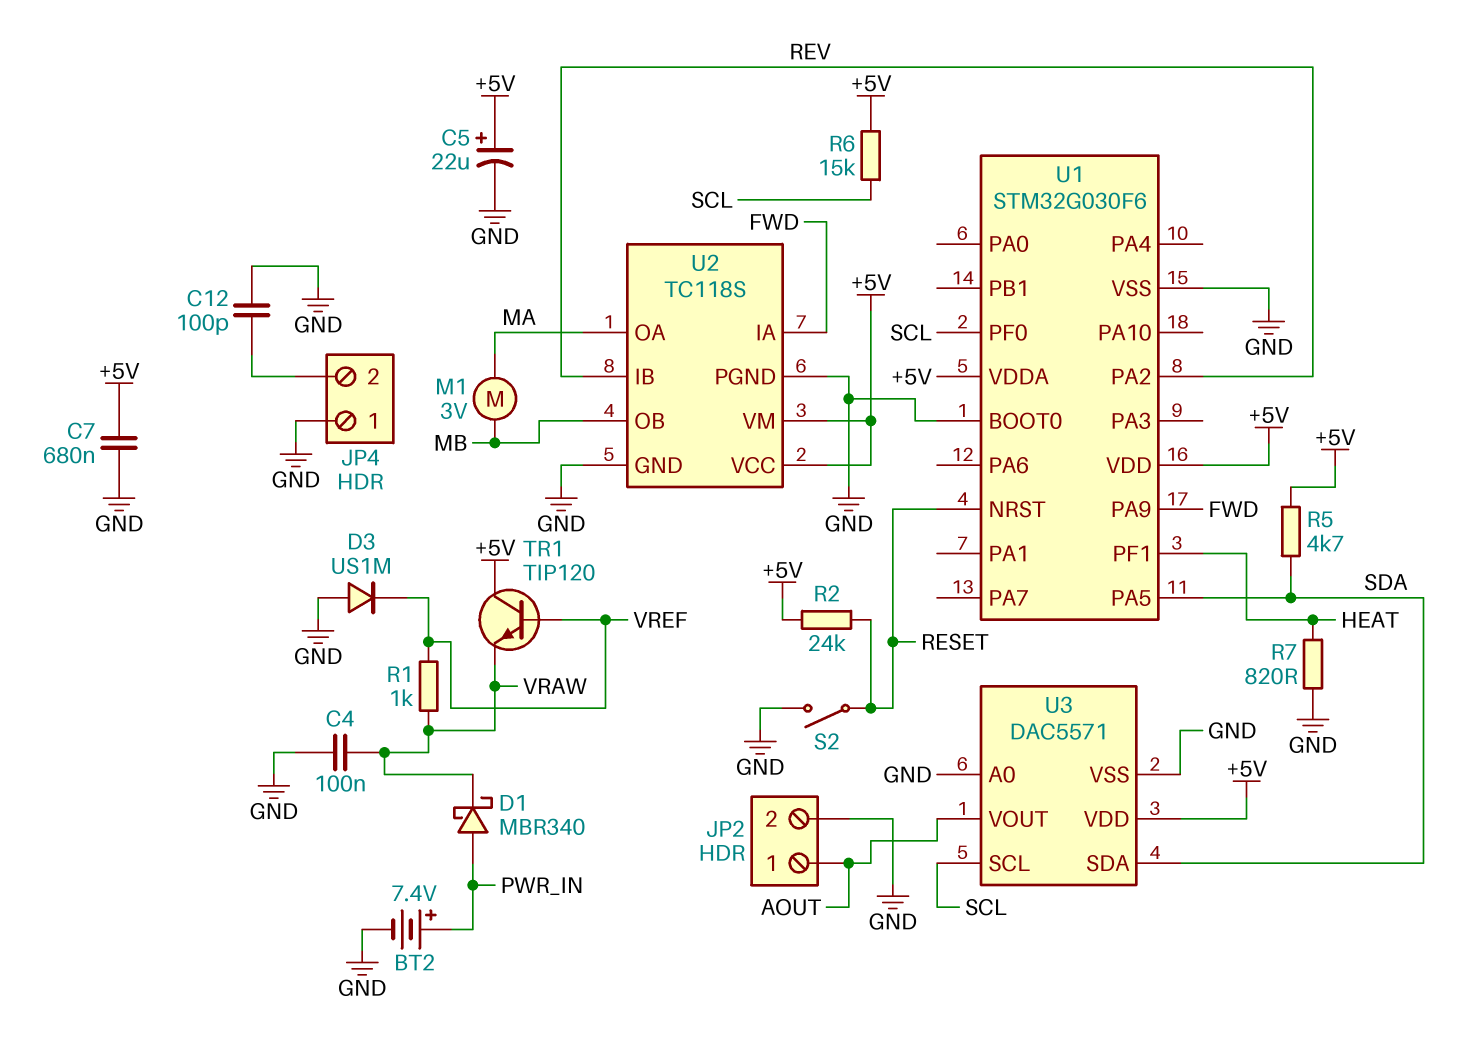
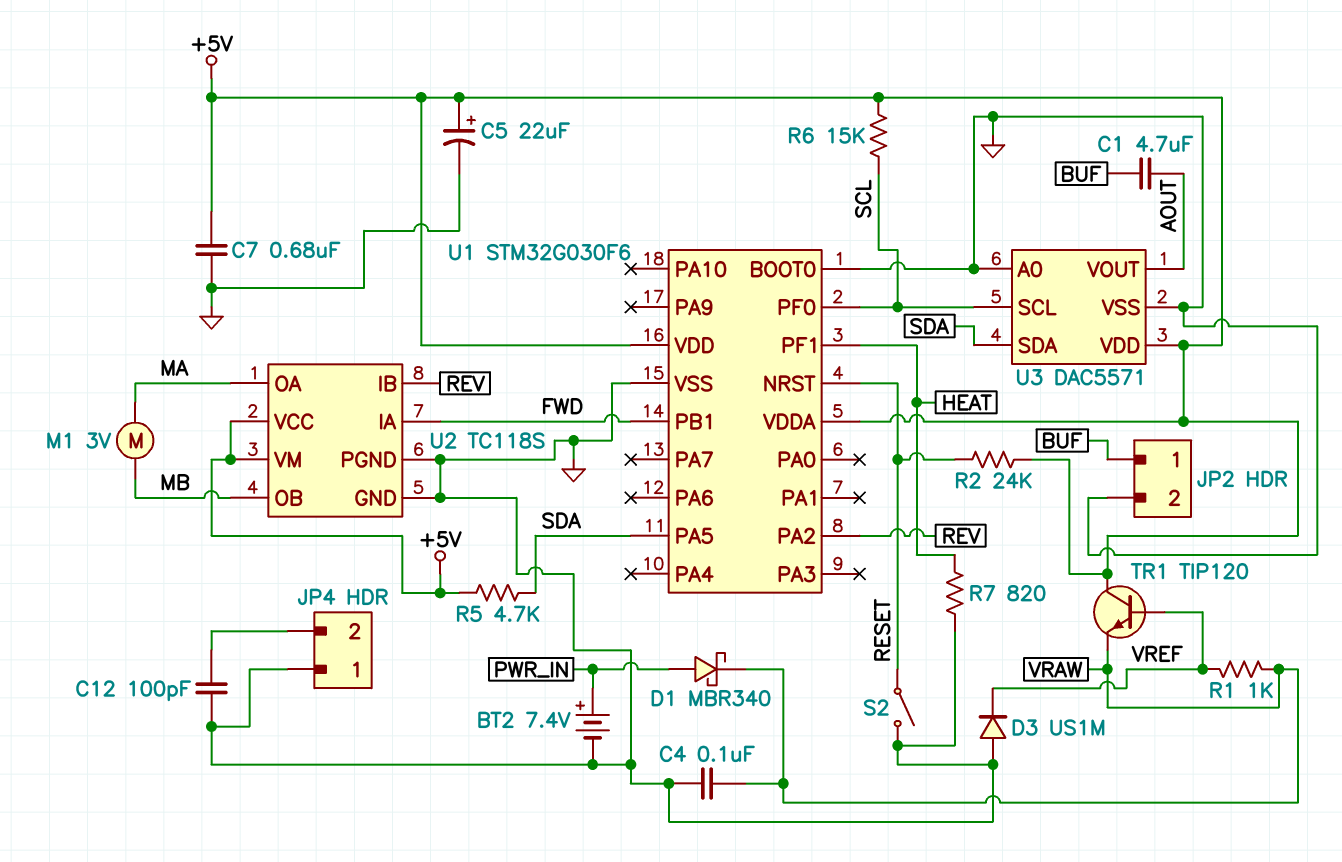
C1: none -> 4.7uF (AOUT, BUF)
JP2 pin 1: AOUT -> BUF
U1 pin PA9: FWD -> none
U1 pin PB1: none -> FWD

